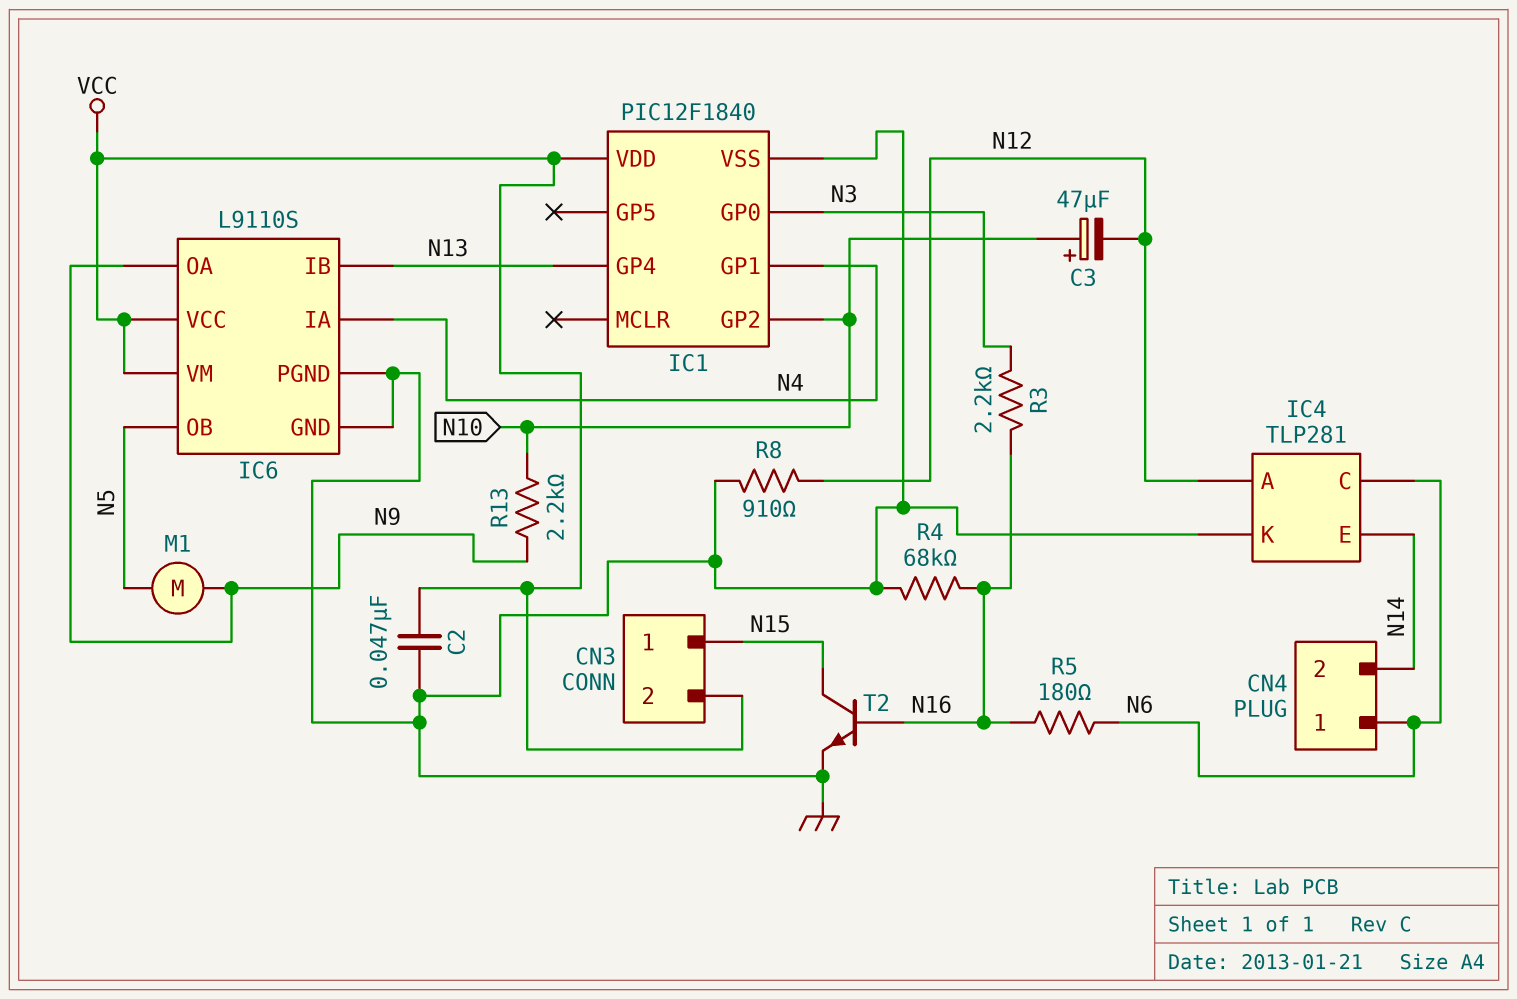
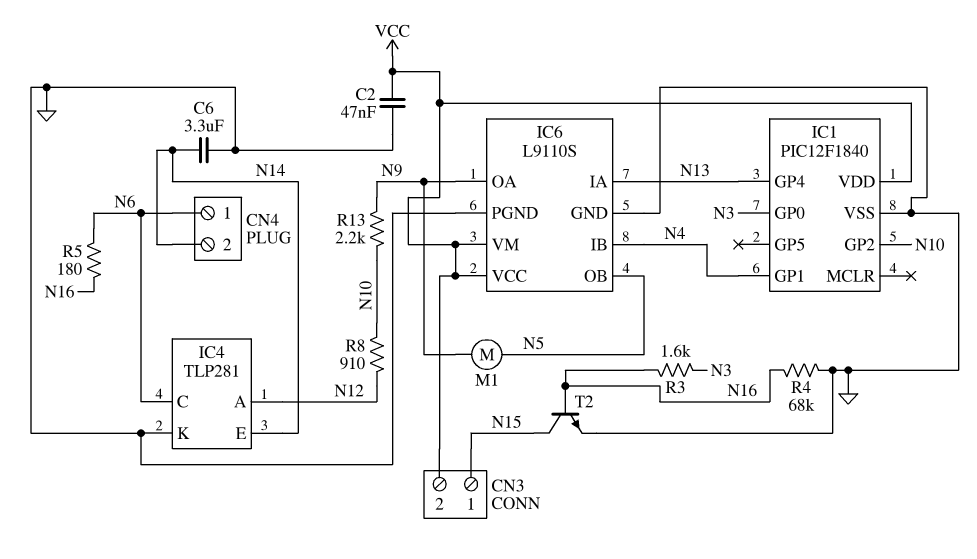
C3: 47uF (plus N10, minus N12) -> none
C6: none -> 3.3uF (GND, N14)
IC6 pin IA: N4 -> N13
IC6 pin IB: N13 -> N4
R3: 2.2k (N3, N16) -> 1.6k (N3, N16)
R8: 910 (GND, N12) -> 910 (N10, N12)

